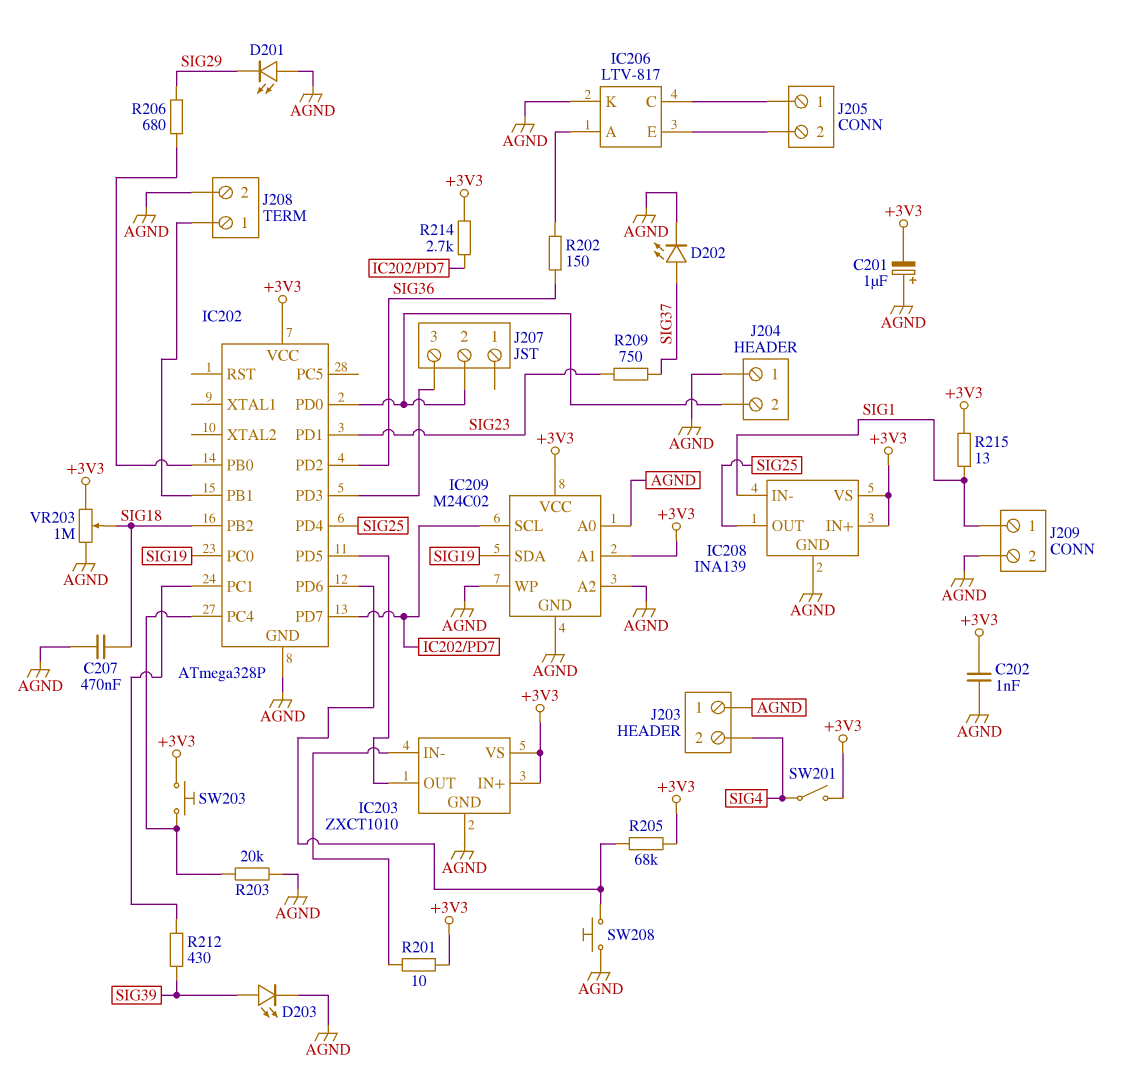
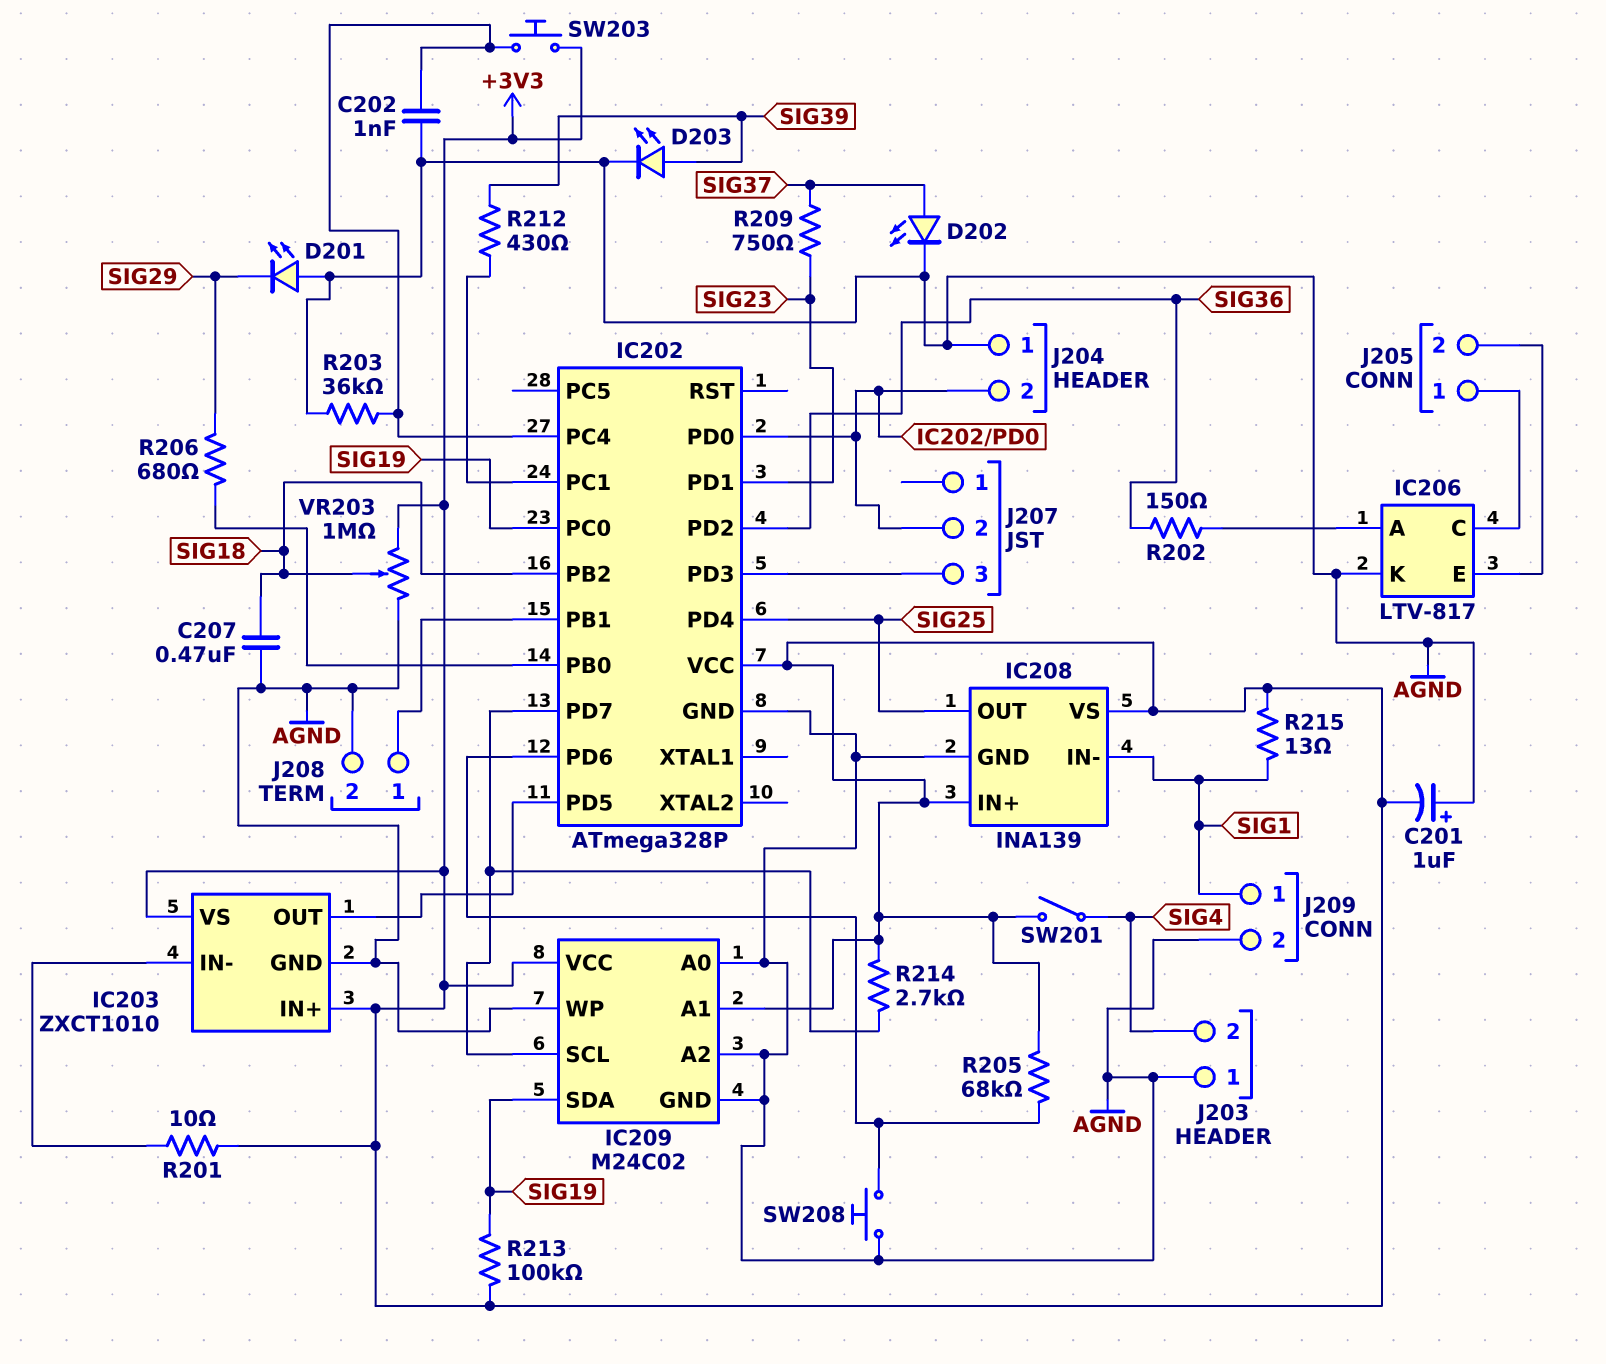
C202: 1nF (+3V3, AGND) -> 1nF (AGND, IC202/PC4)
R203: 20k (AGND, IC202/PC4) -> 36k (AGND, IC202/PC4)
R213: none -> 100k (+3V3, SIG19)

